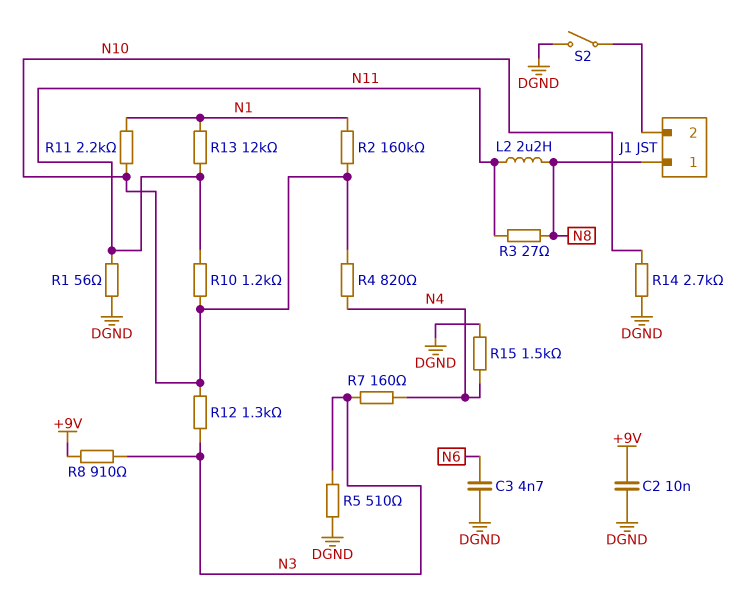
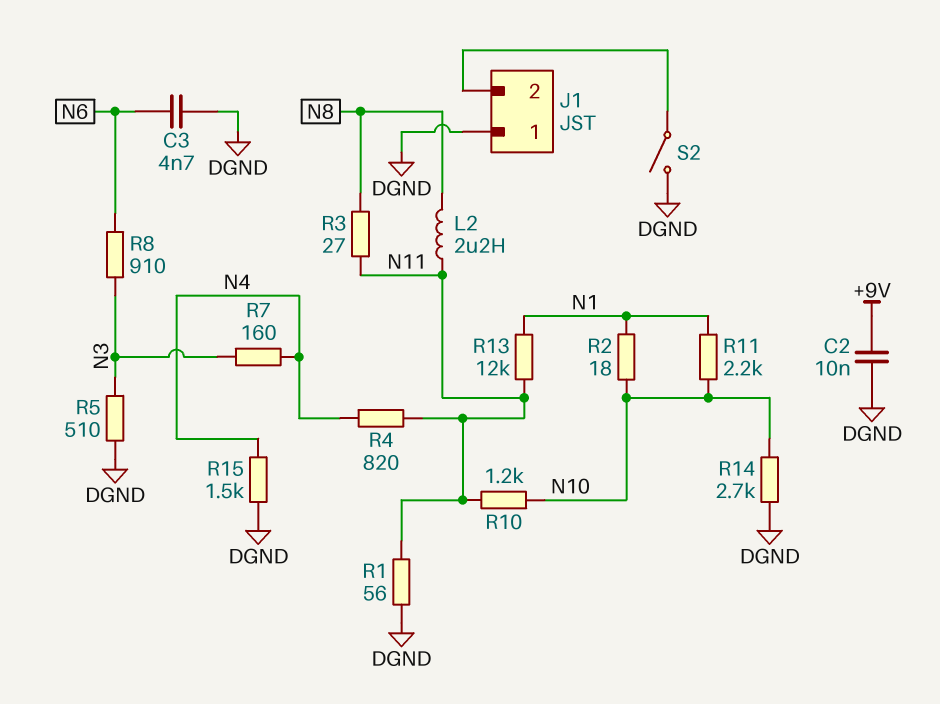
J1 pin 1: N8 -> DGND
R2: 160k (N1, N10) -> 18 (N1, N10)
R4: 820 (N4, N10) -> 820 (N4, N11)
R8: 910 (+9V, N3) -> 910 (N3, N6)
R12: 1.3k (N3, N10) -> none

